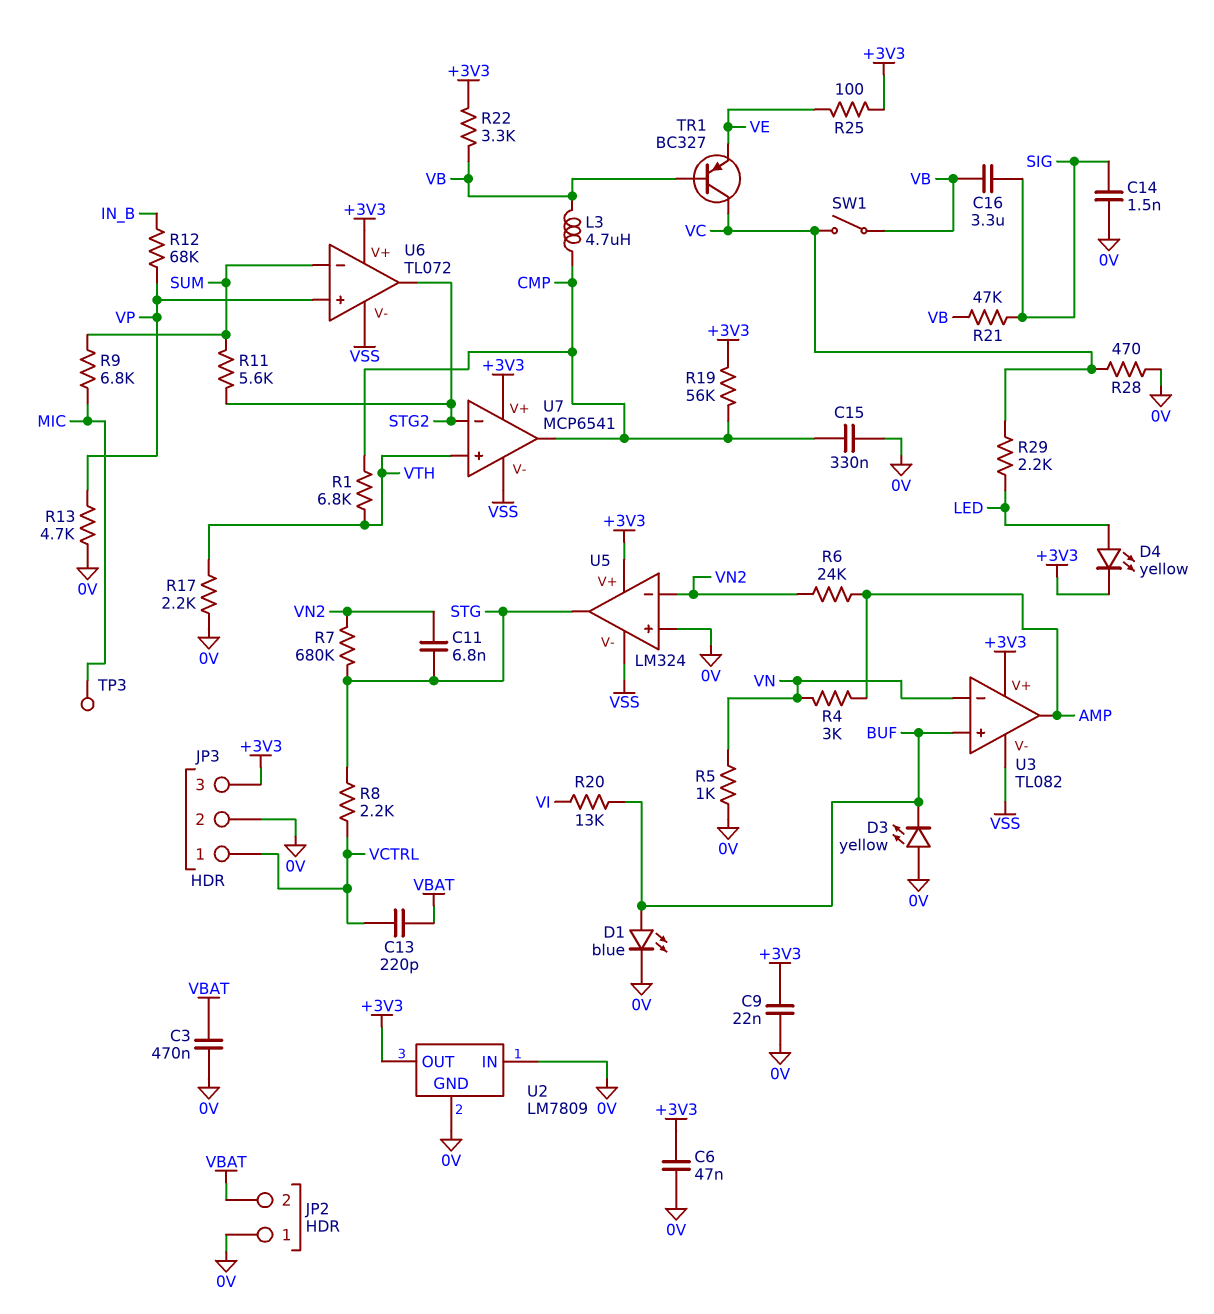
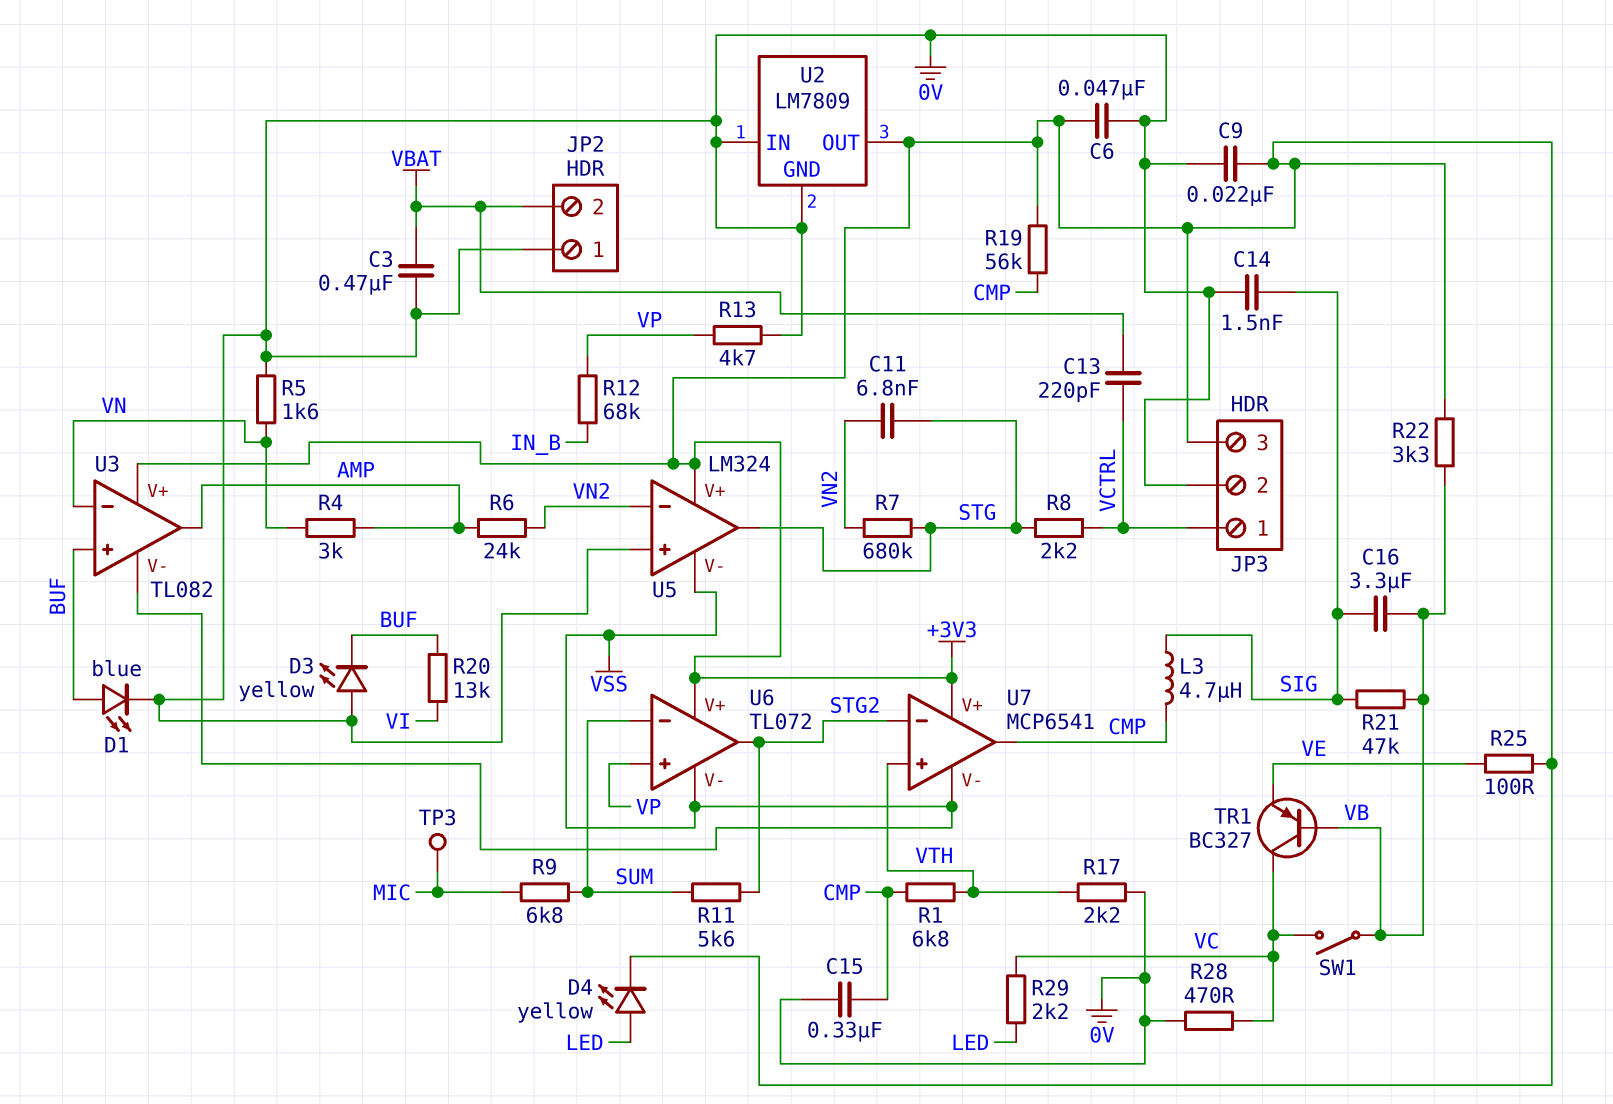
L3: 4.7uH (CMP, VB) -> 4.7uH (CMP, SIG)
R5: 1k (0V, VN) -> 1.6k (0V, VN)

